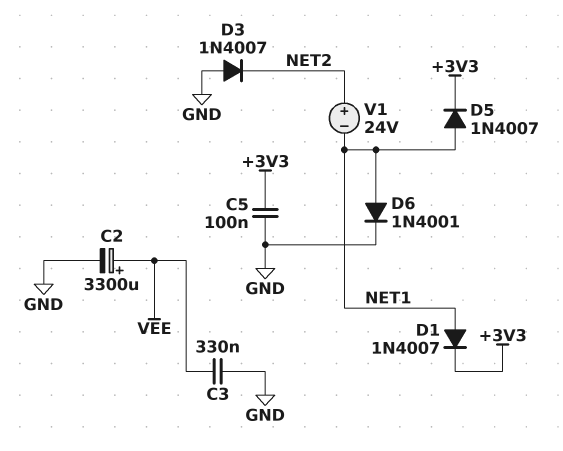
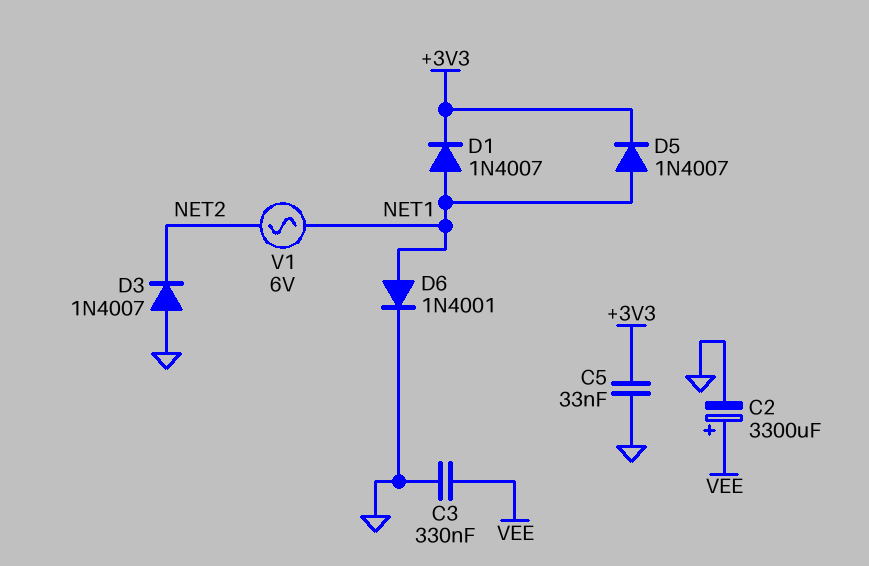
C5: 100nF (+3V3, GND) -> 33nF (+3V3, GND)
V1: 24V (plus NET2, minus NET1) -> AC 6V (NET1, NET2)

